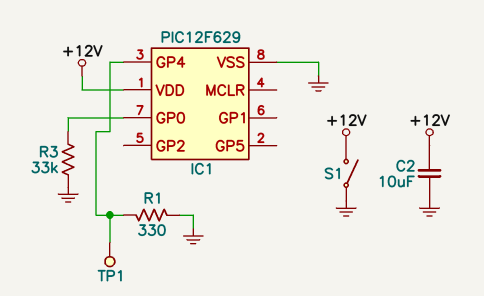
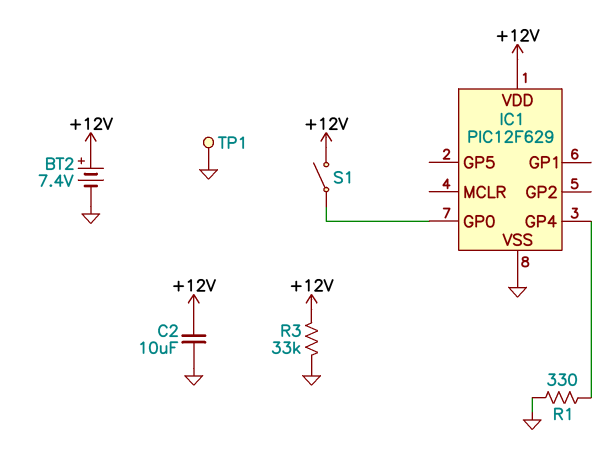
BT2: none -> 7.4V (plus +12V, minus GND)
R3: 33k (GND, IC1/GP0) -> 33k (+12V, GND)
S1: switch (+12V, GND) -> switch (+12V, IC1/GP0)
TP1: test point (IC1/GP4) -> test point (GND)

